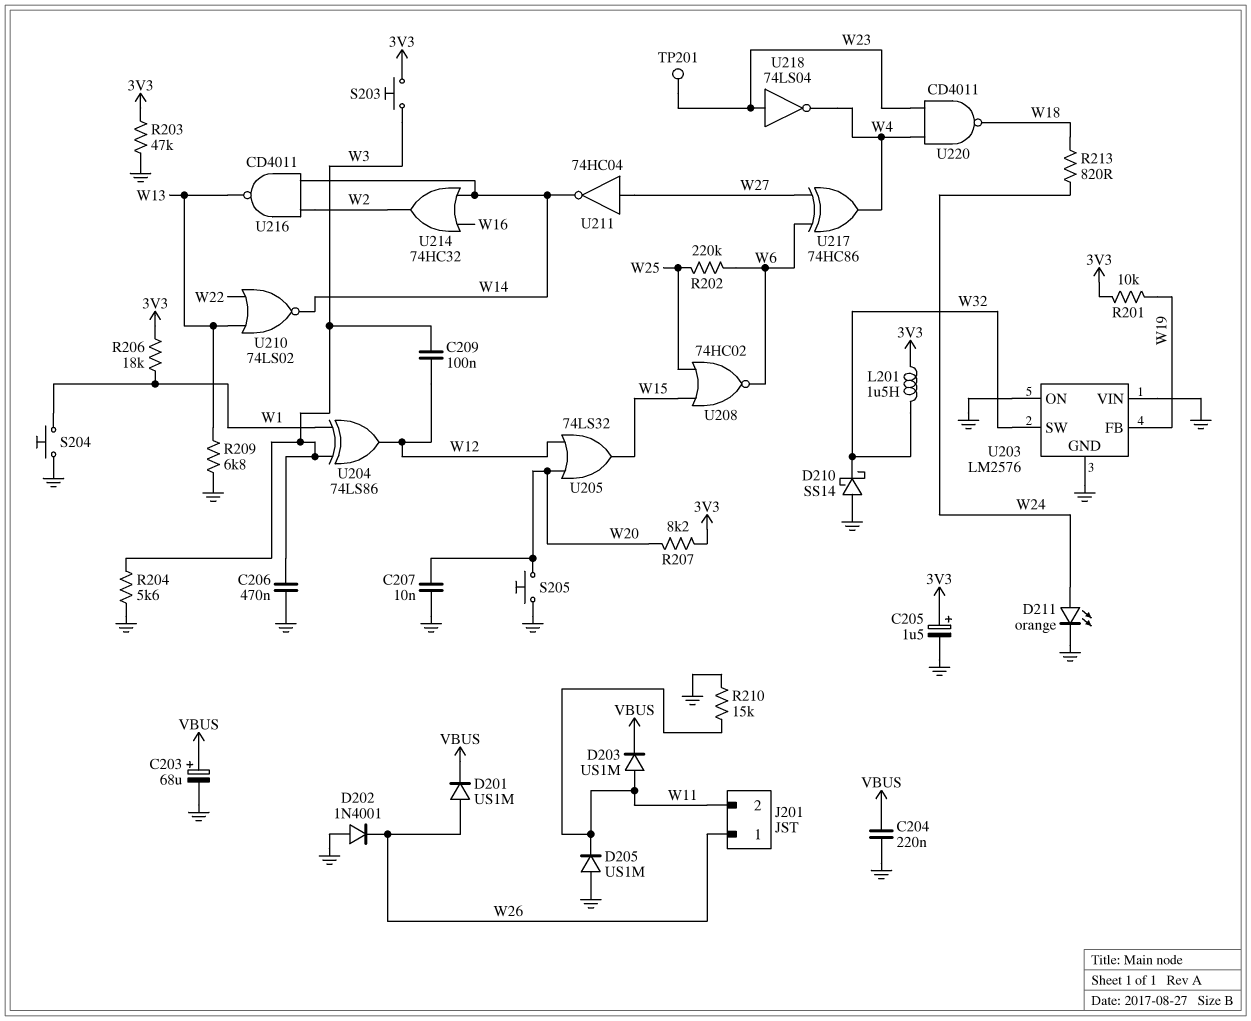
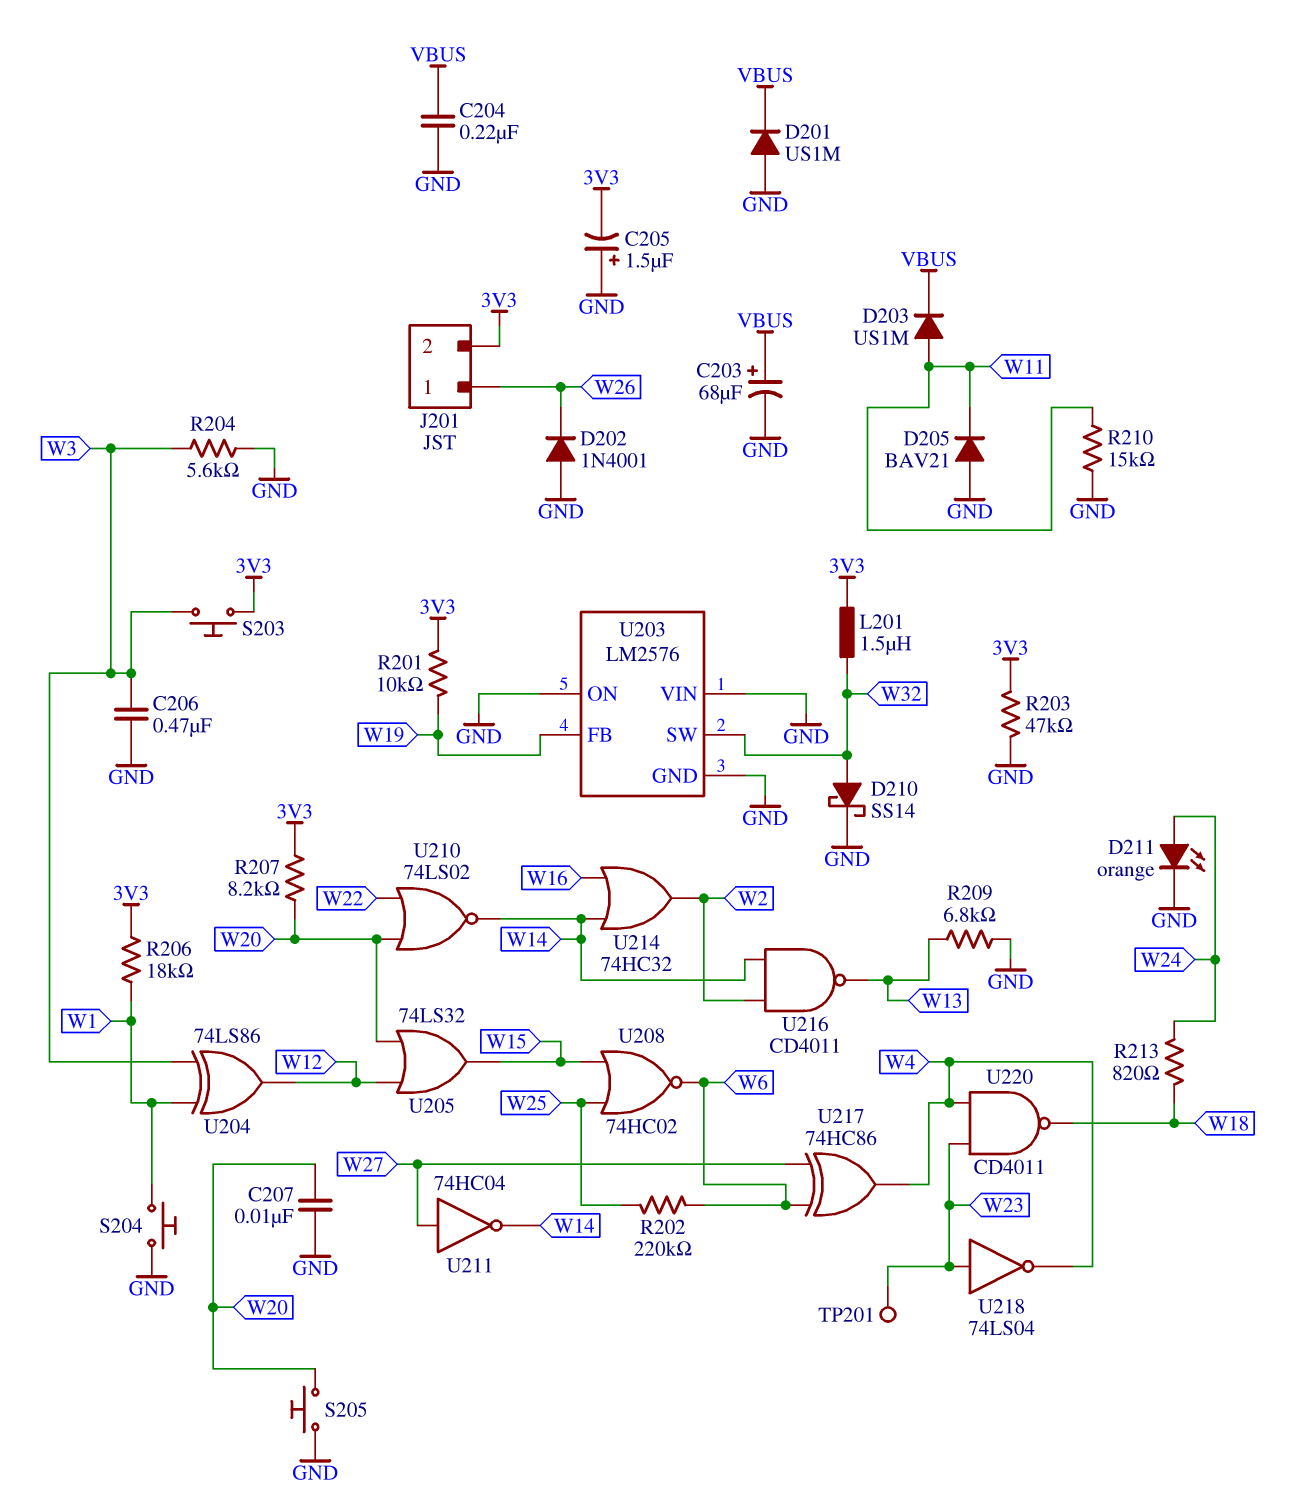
C205: 1.5uF (plus 3V3, minus GND) -> 1.5uF (plus GND, minus 3V3)
C209: 100nF (W3, W12) -> none
D201: diode US1M (A W26, K VBUS) -> diode US1M (A GND, K VBUS)
D205: diode US1M (A GND, K W11) -> diode BAV21 (A GND, K W11)
D210: schottky SS14 (A GND, K W32) -> schottky SS14 (A W32, K GND)
J201 pin 2: W11 -> 3V3
U210: NOR 74LS02 (in W13, in W22, out W14) -> NOR 74LS02 (in W20, in W22, out W14)

